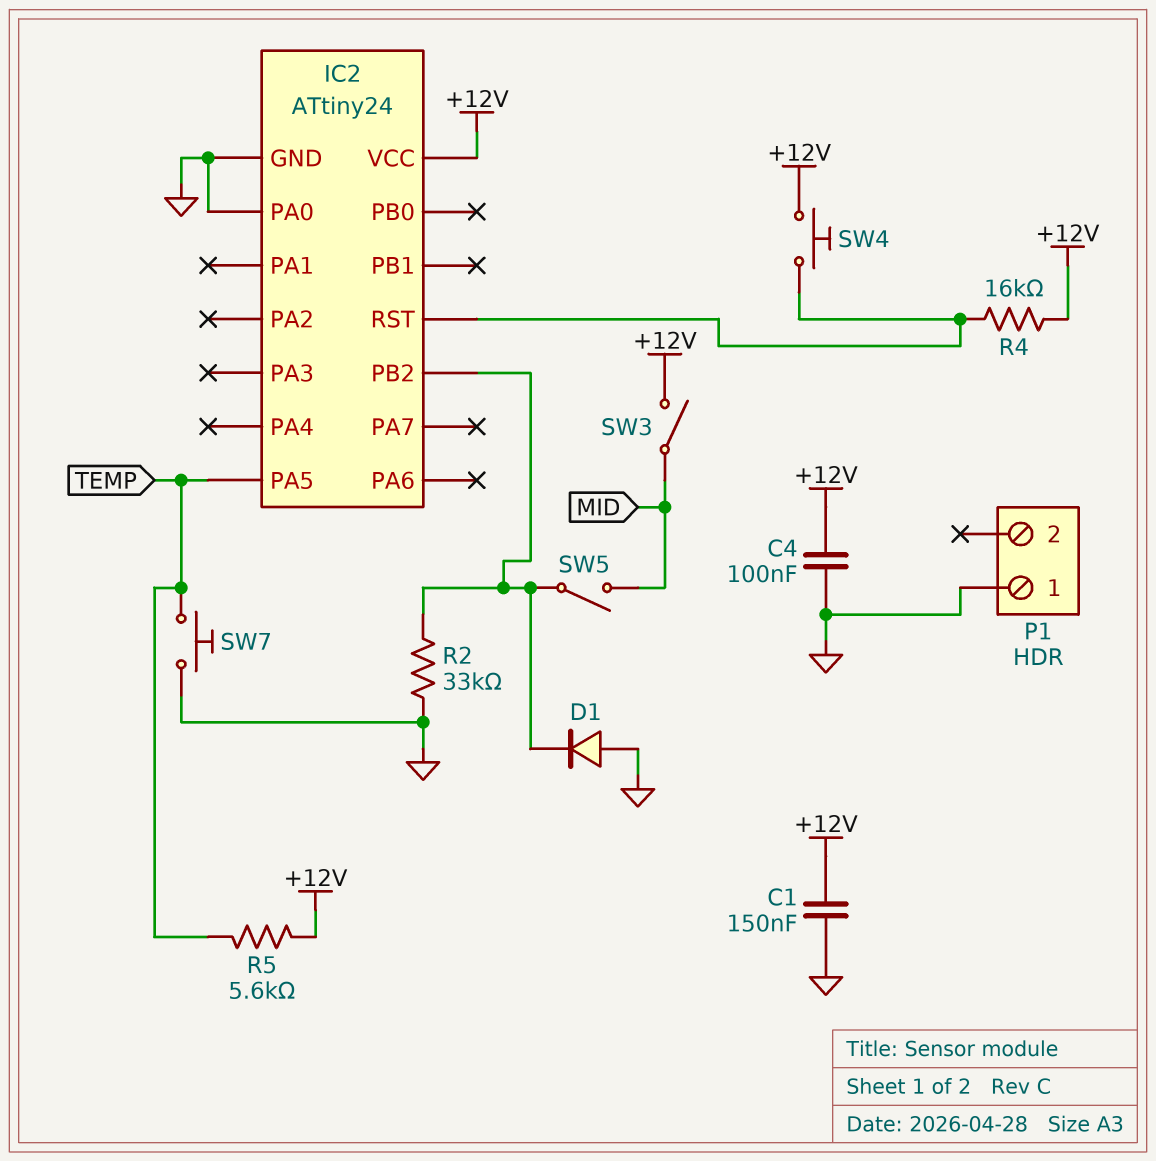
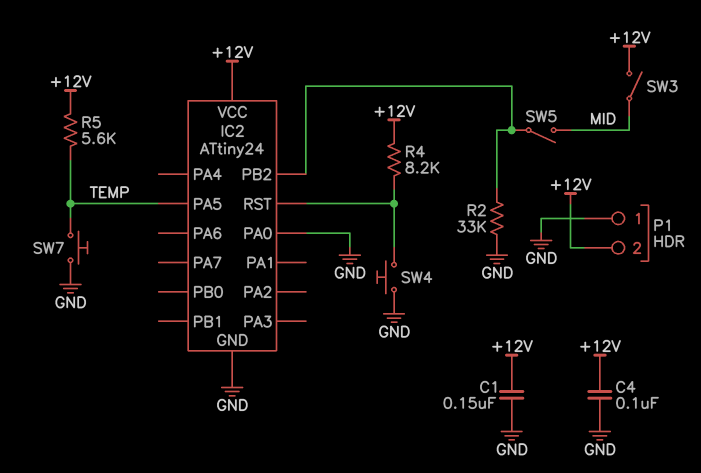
D1: diode (A GND, K IC2/PB2) -> none
P1 pin 2: none -> +12V
R4: 16k (+12V, IC2/RST) -> 8.2k (+12V, IC2/RST)
SW4: button (+12V, IC2/RST) -> button (GND, IC2/RST)

